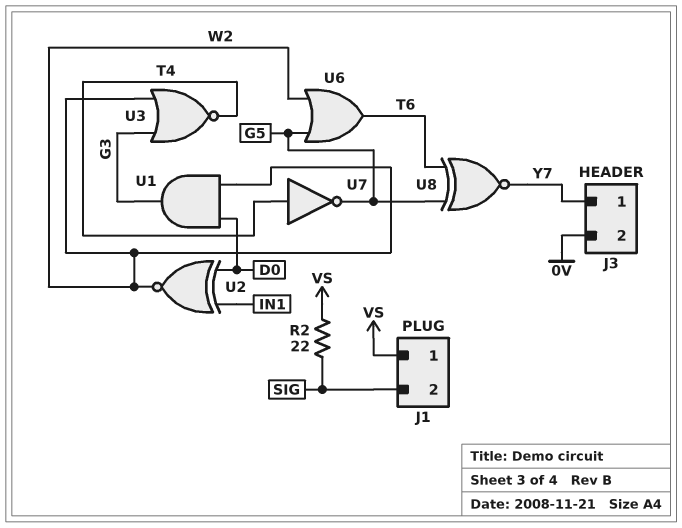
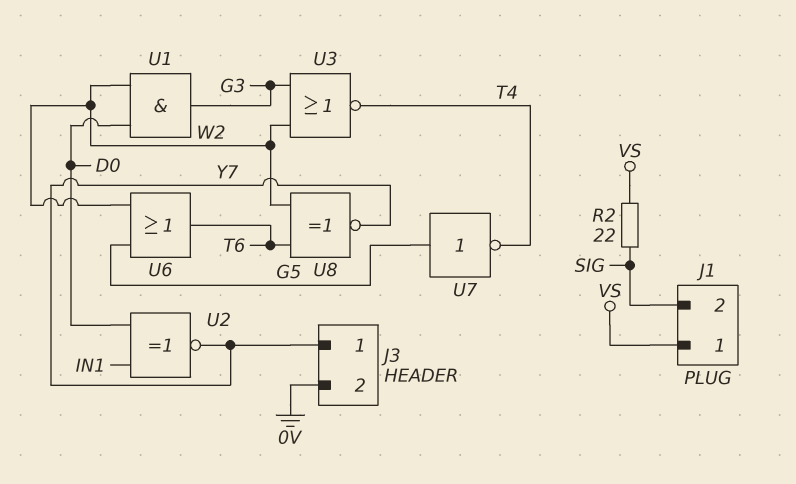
U2: XNOR (in D0, in IN1, out W2) -> XNOR (in D0, in IN1, out Y7)
U7: NOT (in T4, out G5) -> NOT (in G5, out T4)
U8: XNOR (in G5, in T6, out Y7) -> XNOR (in T6, in W2, out Y7)

